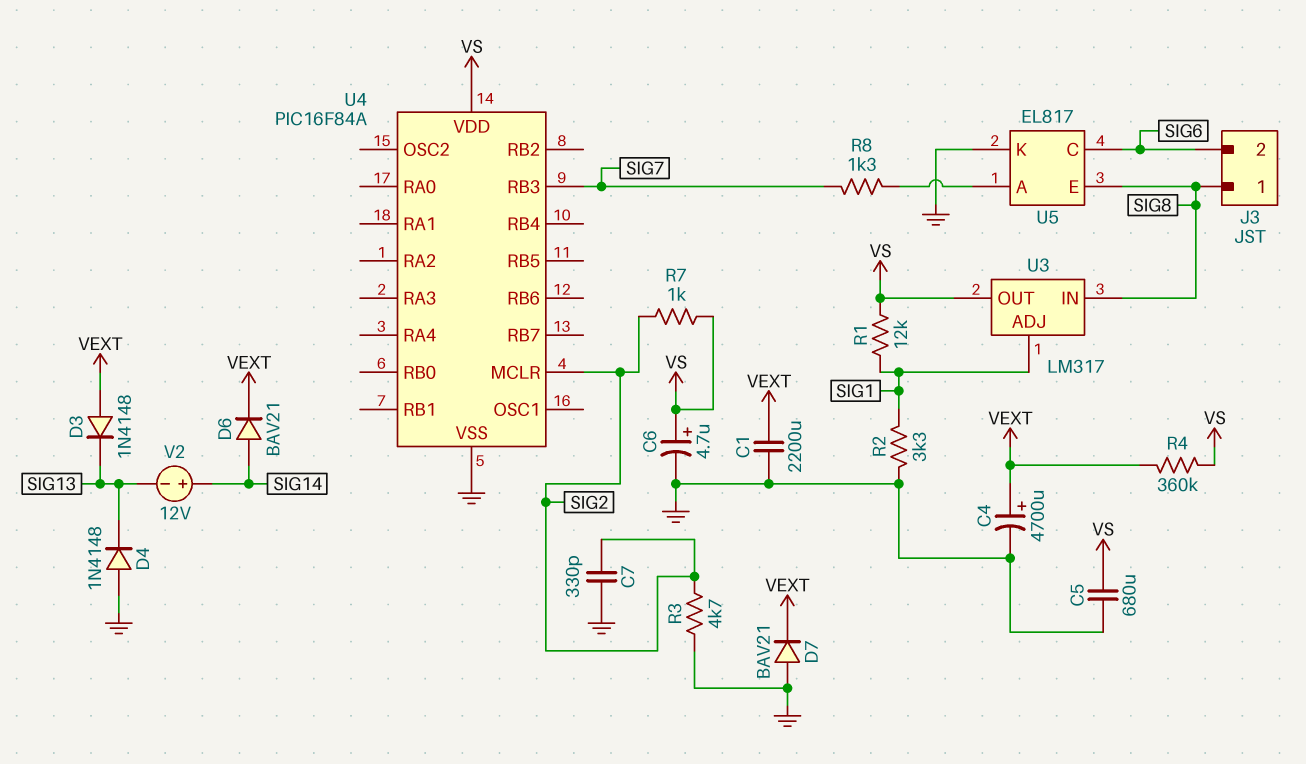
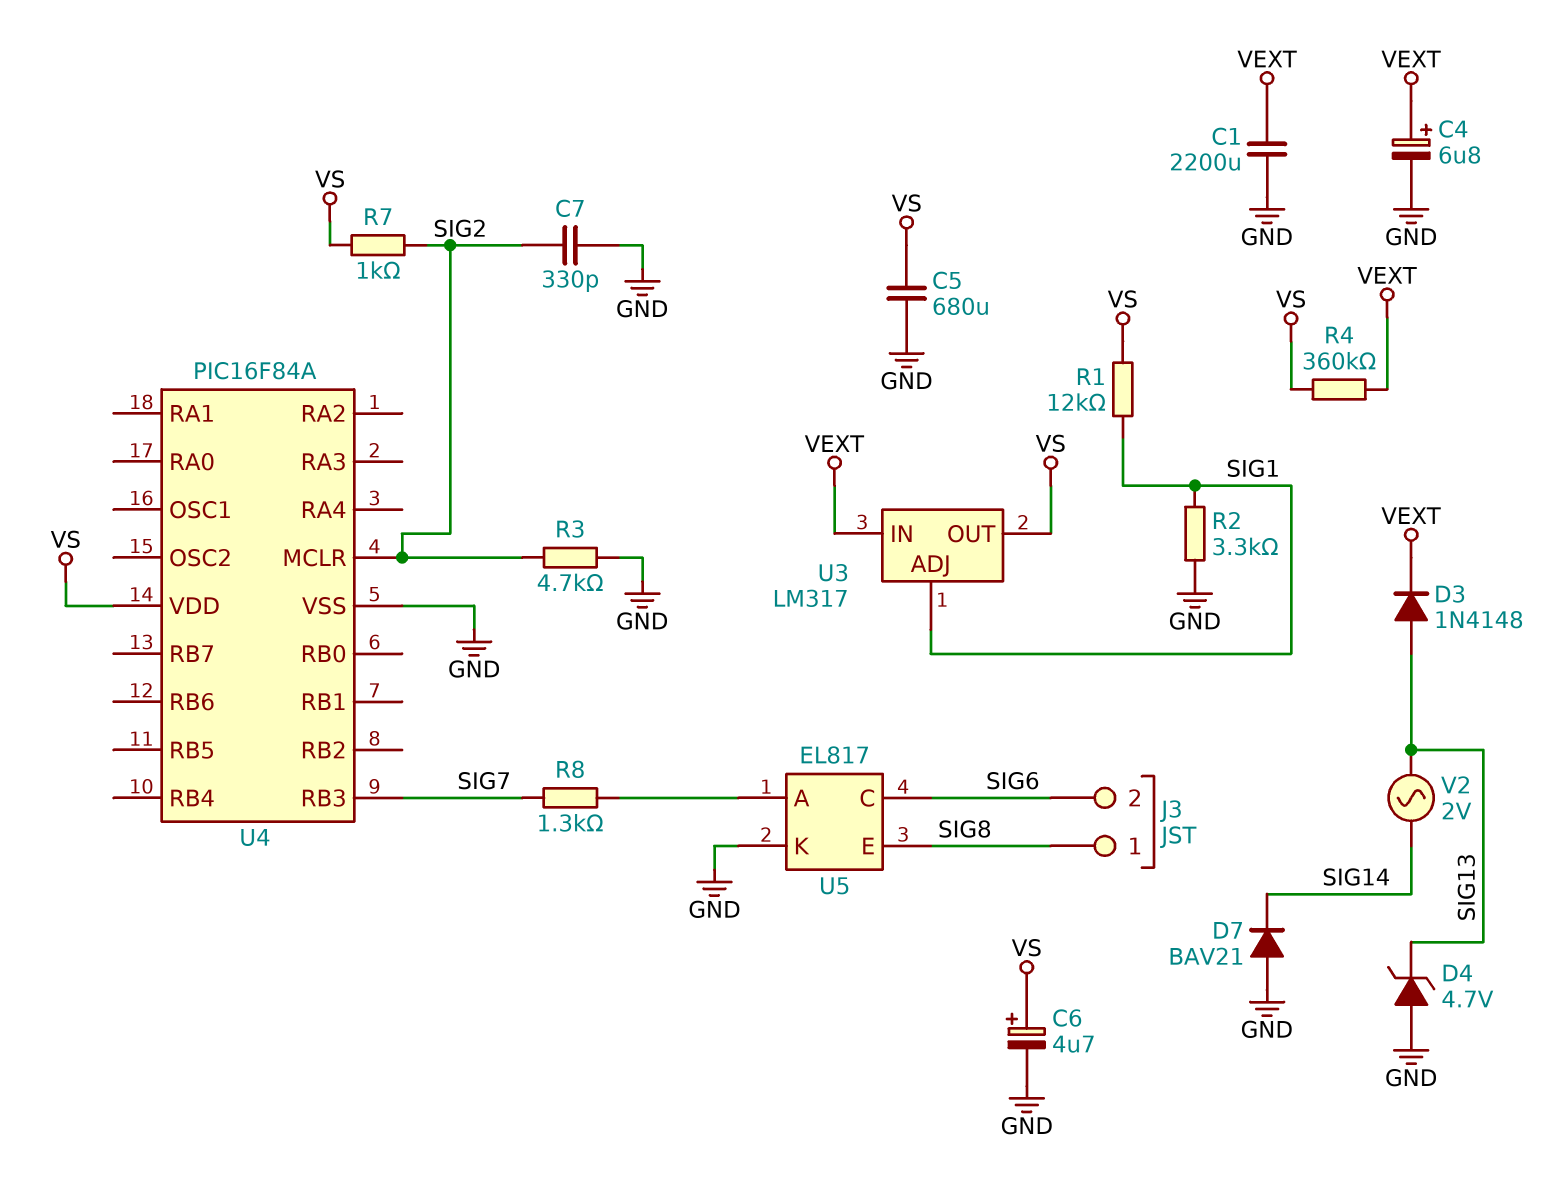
C4: 4700uF (plus VEXT, minus GND) -> 6.8uF (plus VEXT, minus GND)
D3: diode 1N4148 (A VEXT, K SIG13) -> diode 1N4148 (A SIG13, K VEXT)
D4: diode 1N4148 (A GND, K SIG13) -> zener 4.7V (A GND, K SIG13)
D6: diode BAV21 (A SIG14, K VEXT) -> none
D7: diode BAV21 (A GND, K VEXT) -> diode BAV21 (A GND, K SIG14)
U3 pin IN: SIG8 -> VEXT
V2: 12V (plus SIG14, minus SIG13) -> AC 2V (SIG13, SIG14)

